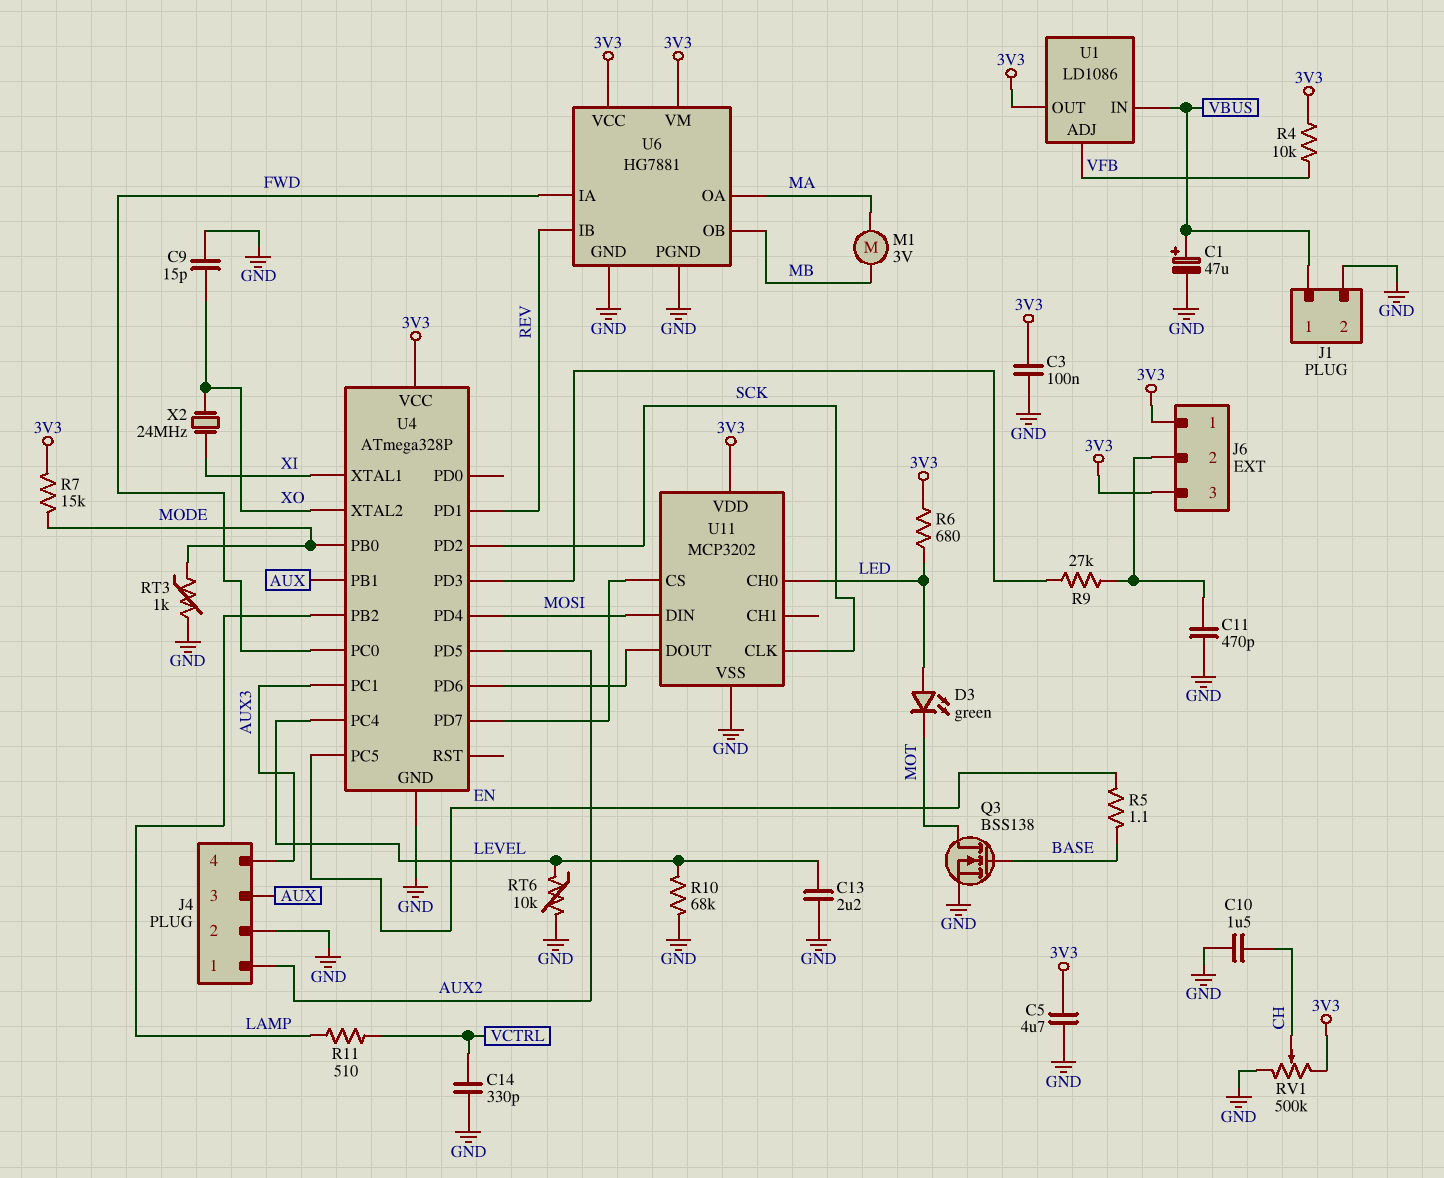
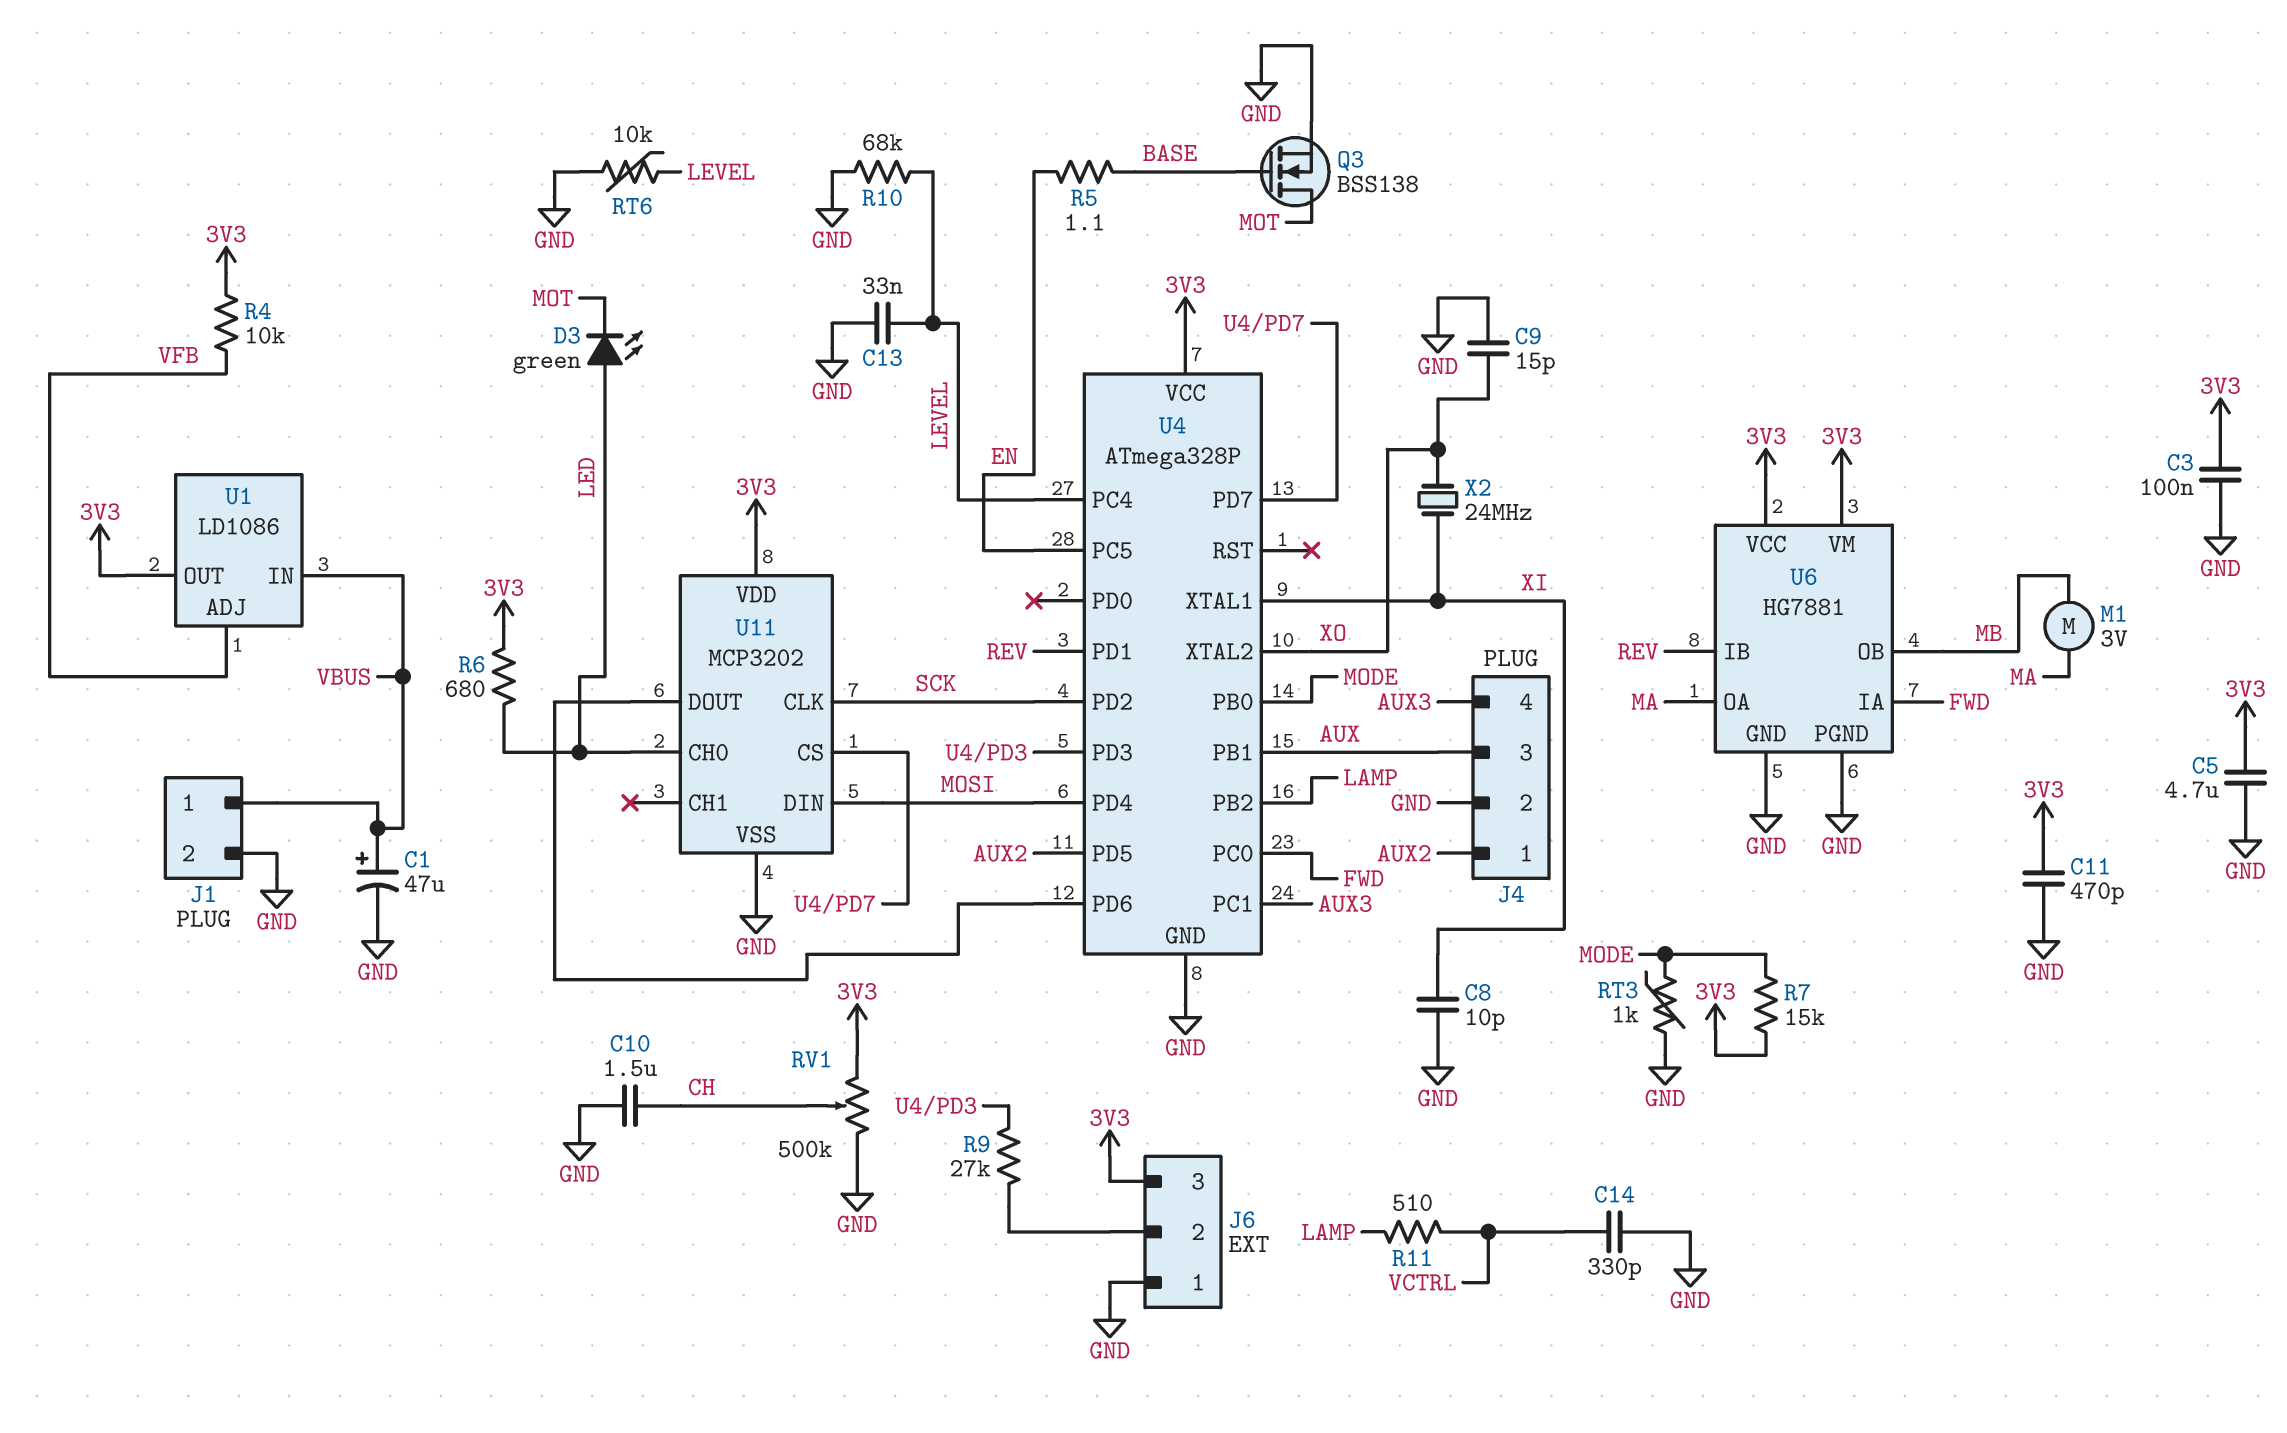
C8: none -> 10pF (GND, XI)
C11: 470pF (GND, J6/2) -> 470pF (3V3, GND)
C13: 2.2uF (GND, LEVEL) -> 33nF (GND, LEVEL)
J6 pin 1: 3V3 -> GND

